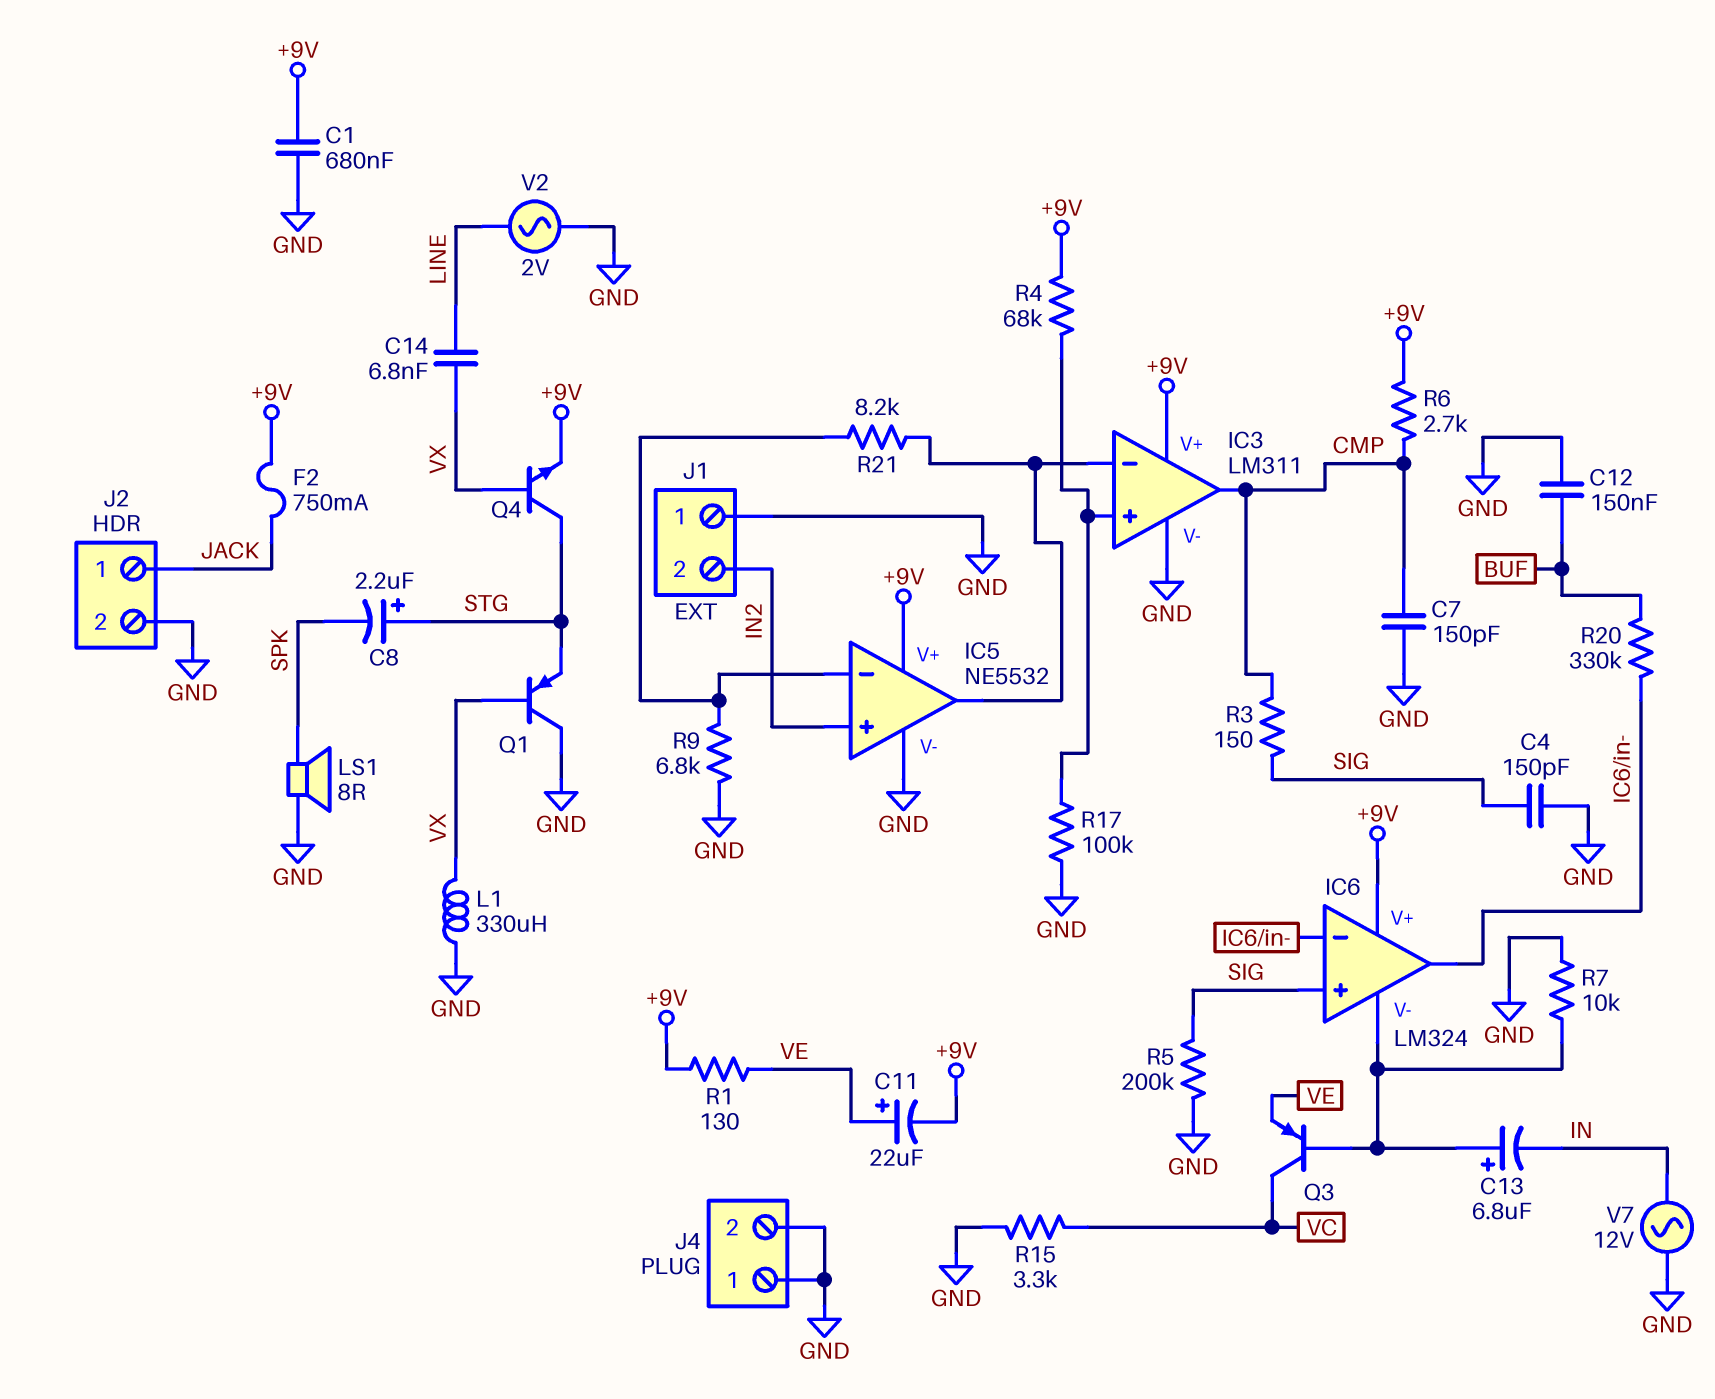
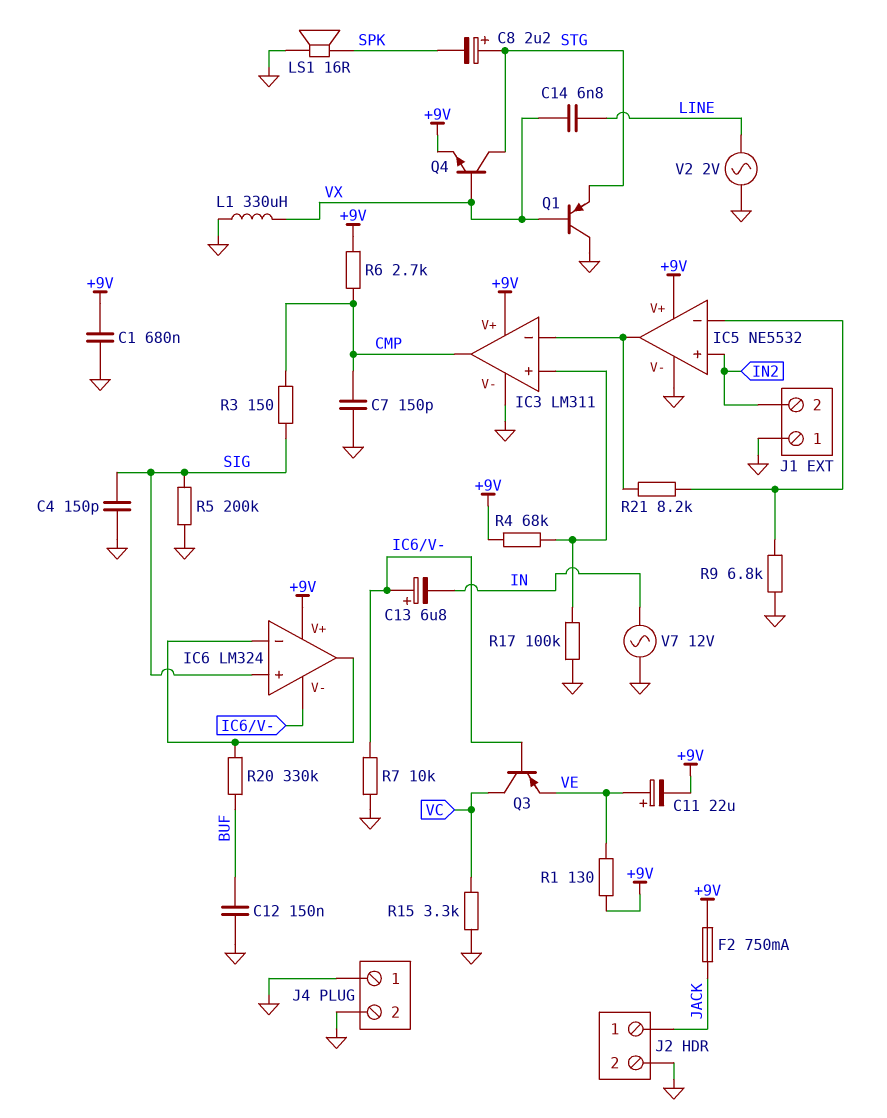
LS1: speaker 8R (GND, SPK) -> speaker 16R (GND, SPK)

